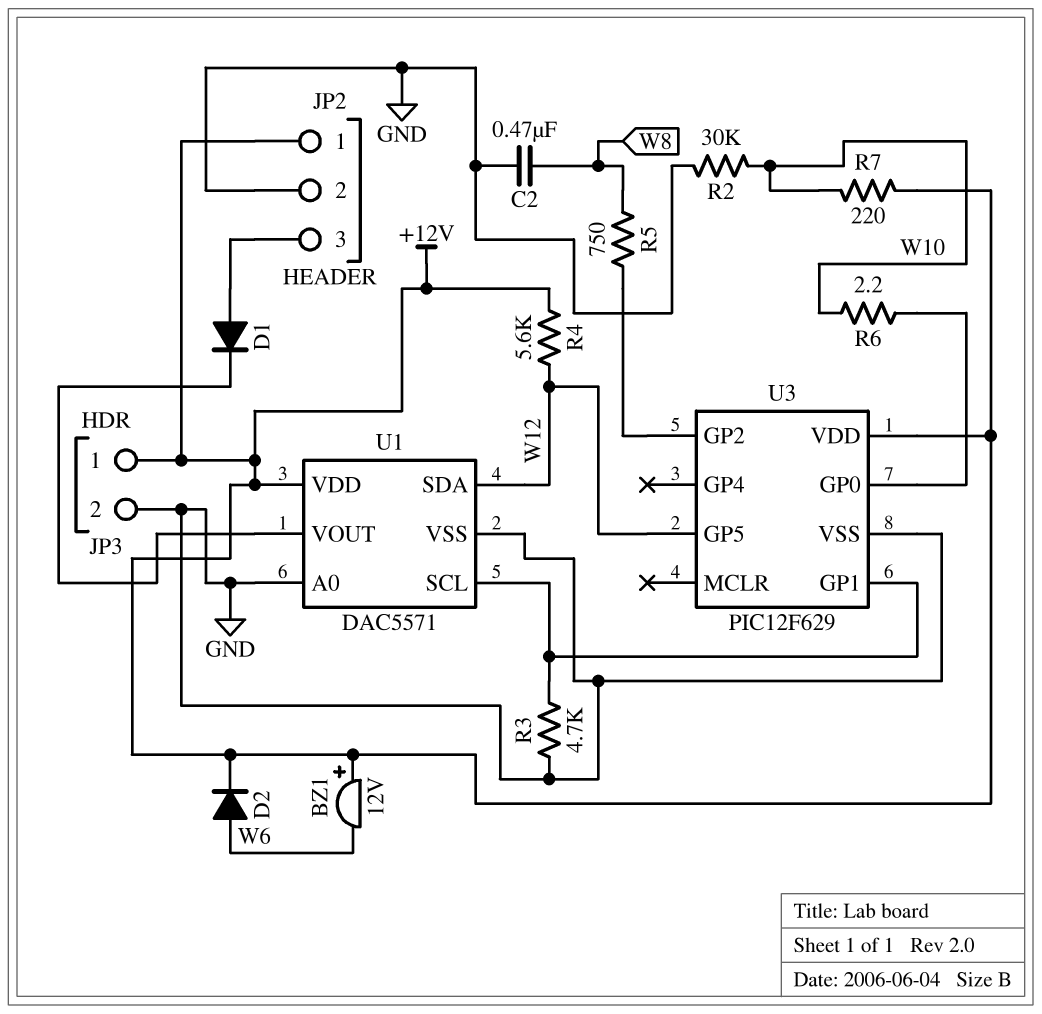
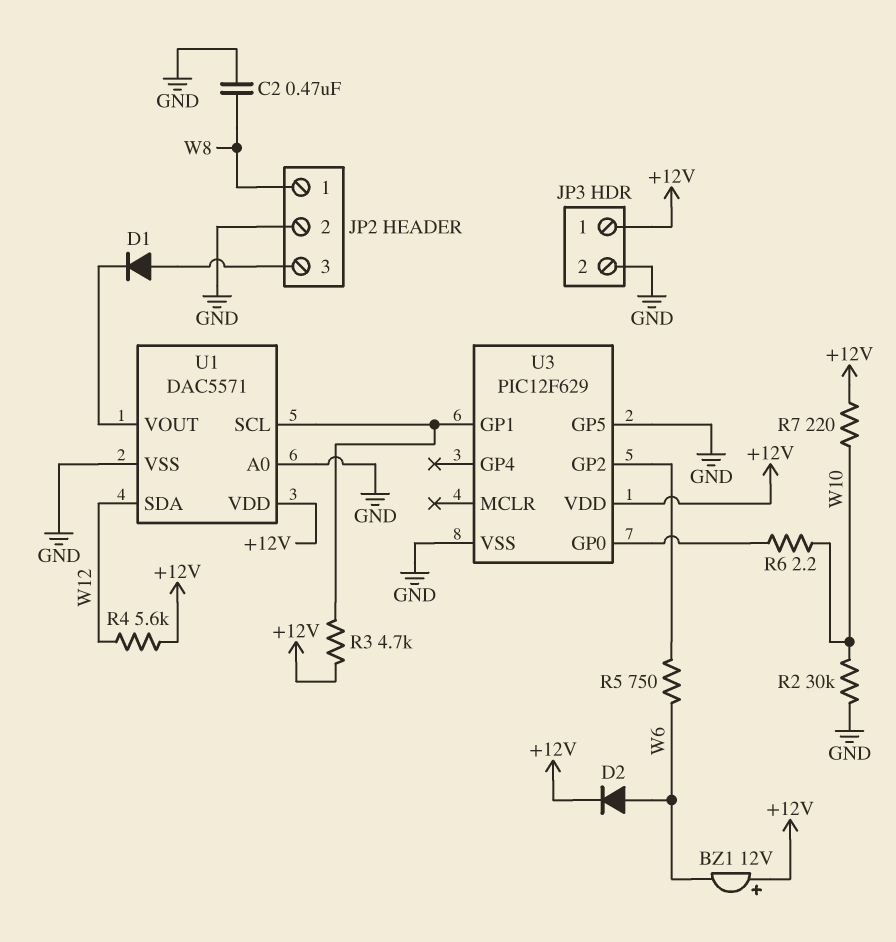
JP2 pin 1: +12V -> W8
R3: 4.7k (GND, U1/SCL) -> 4.7k (+12V, U1/SCL)
R5: 750 (U3/GP2, W8) -> 750 (U3/GP2, W6)
U3 pin GP5: W12 -> GND

